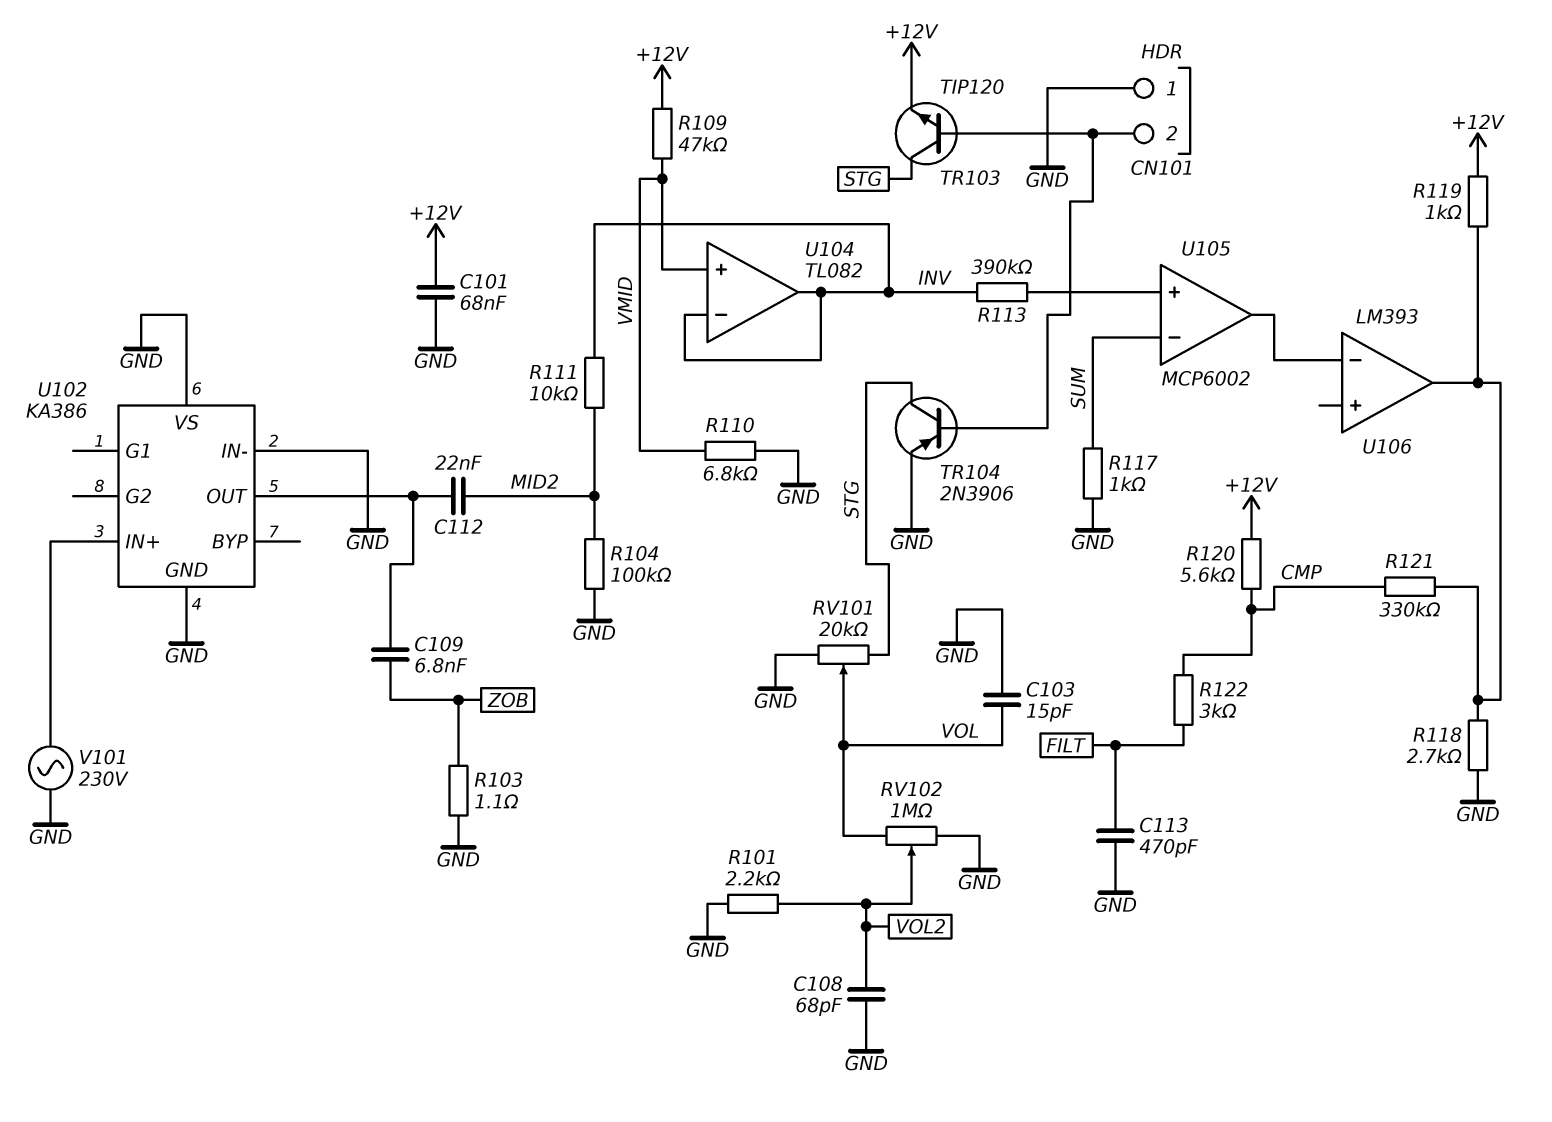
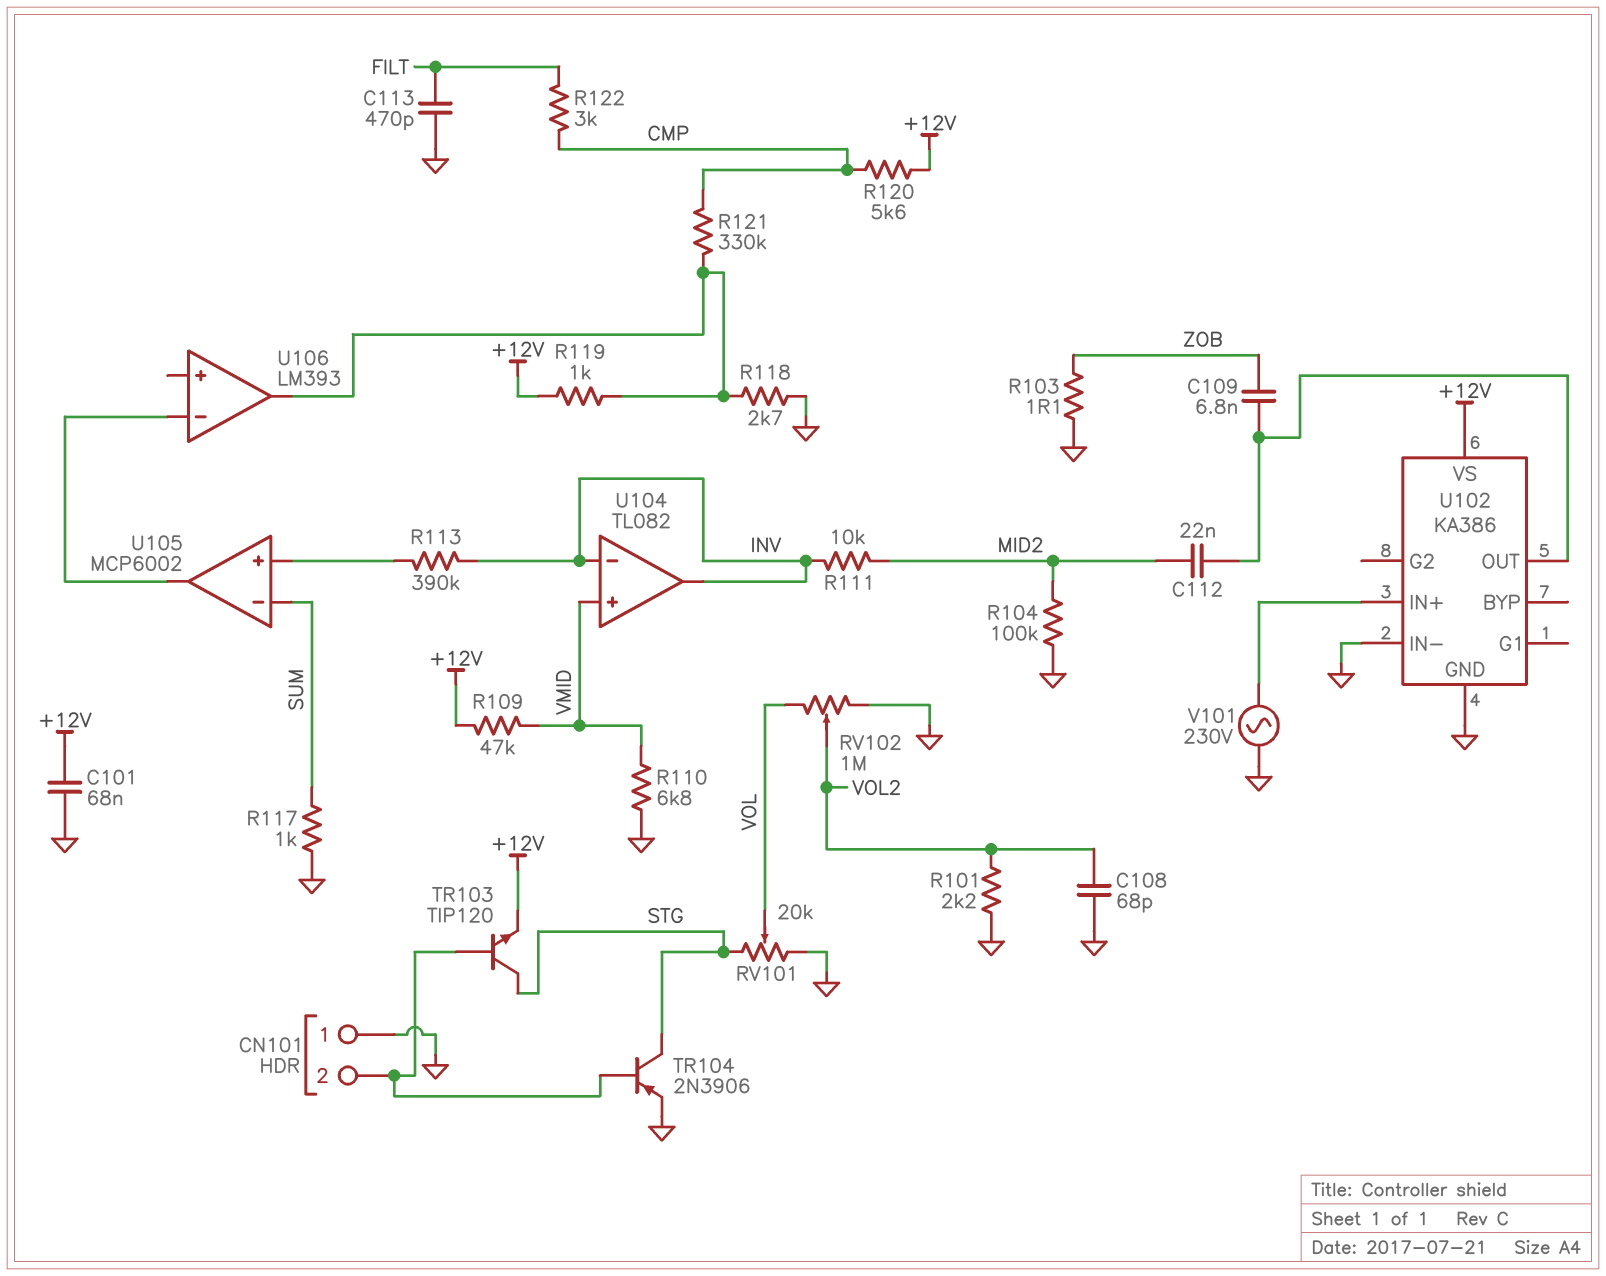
C103: 15pF (GND, VOL) -> none
U102 pin VS: GND -> +12V

